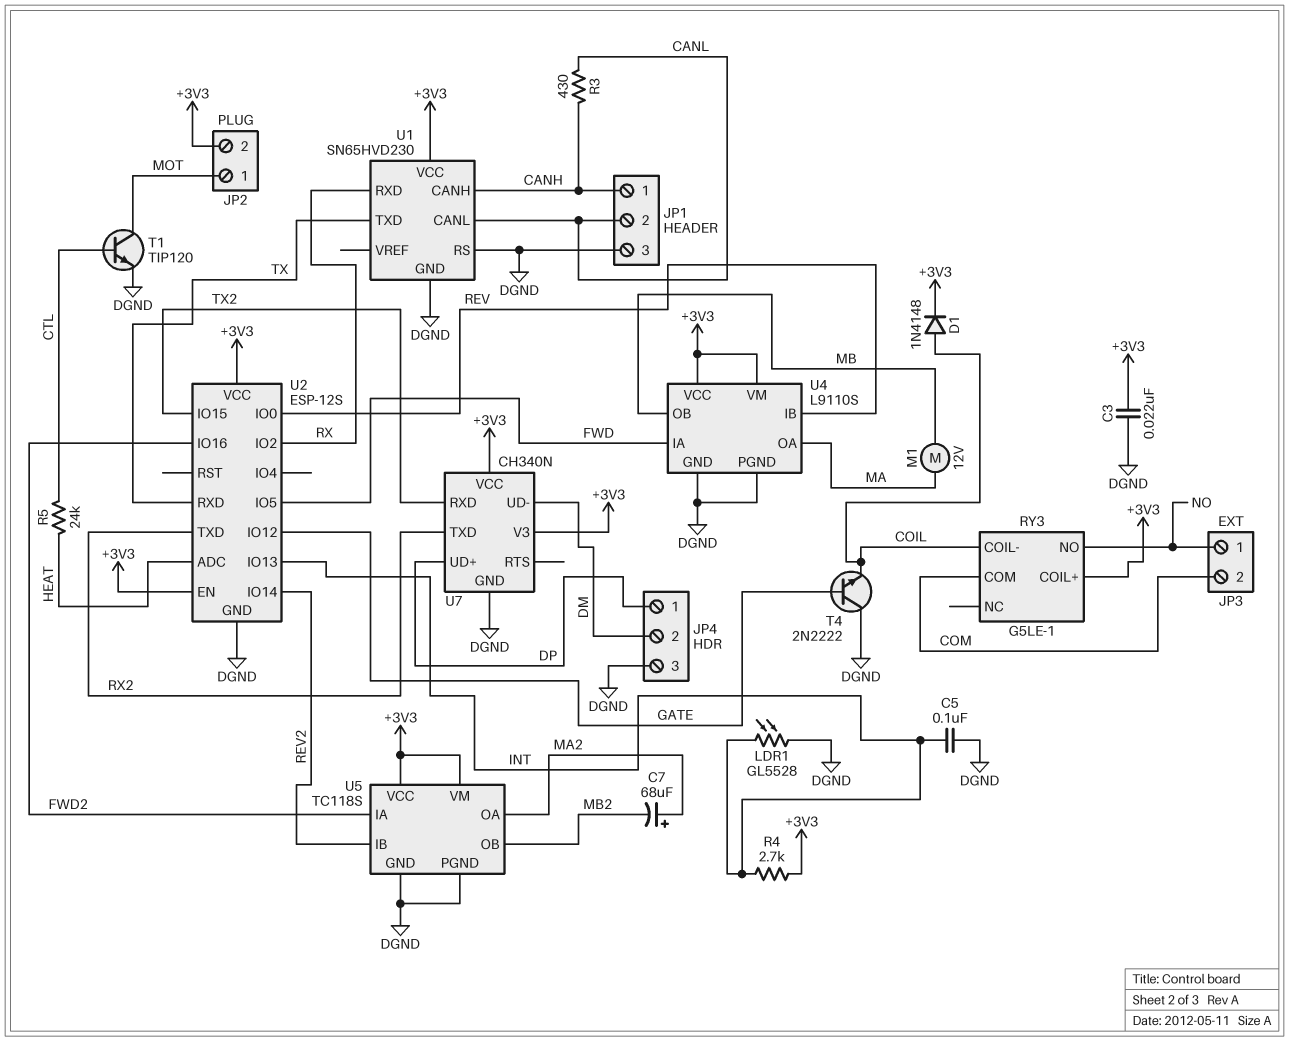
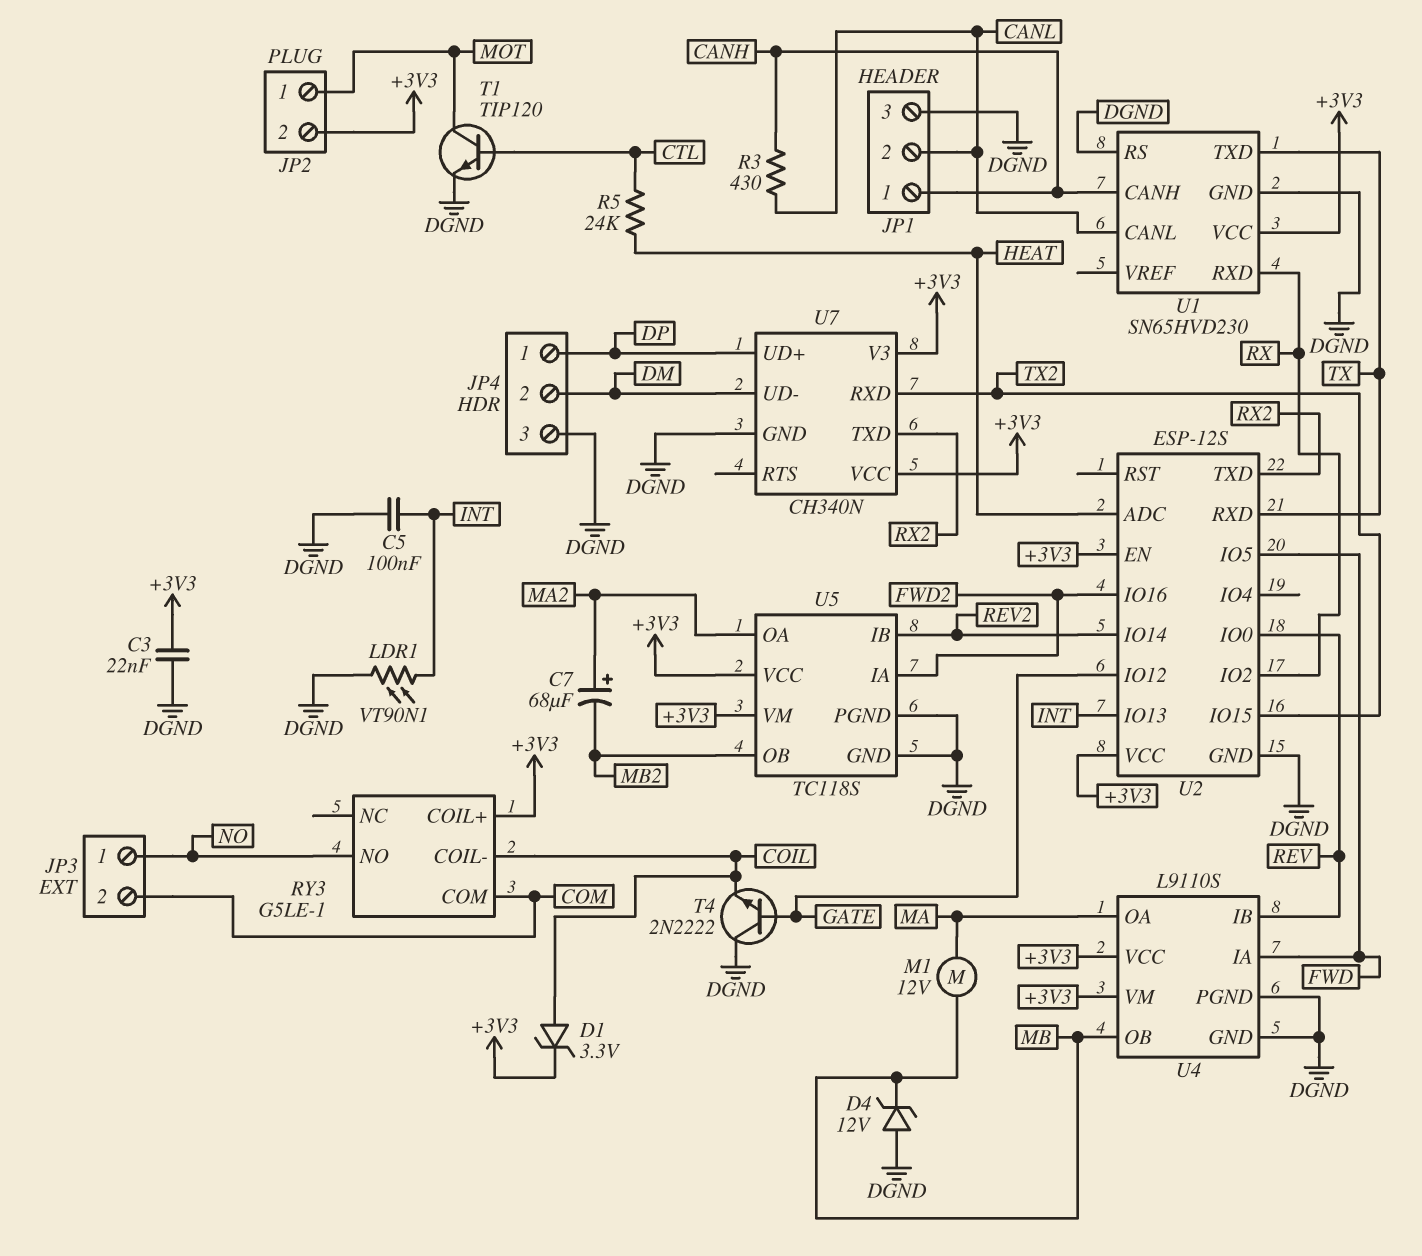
D1: diode 1N4148 (A COIL, K +3V3) -> zener 3.3V (A COIL, K +3V3)
D4: none -> zener 12V (A DGND, K MB)
LDR1: GL5528 (DGND, INT) -> VT90N1 (DGND, INT)
R4: 2.7k (+3V3, INT) -> none

